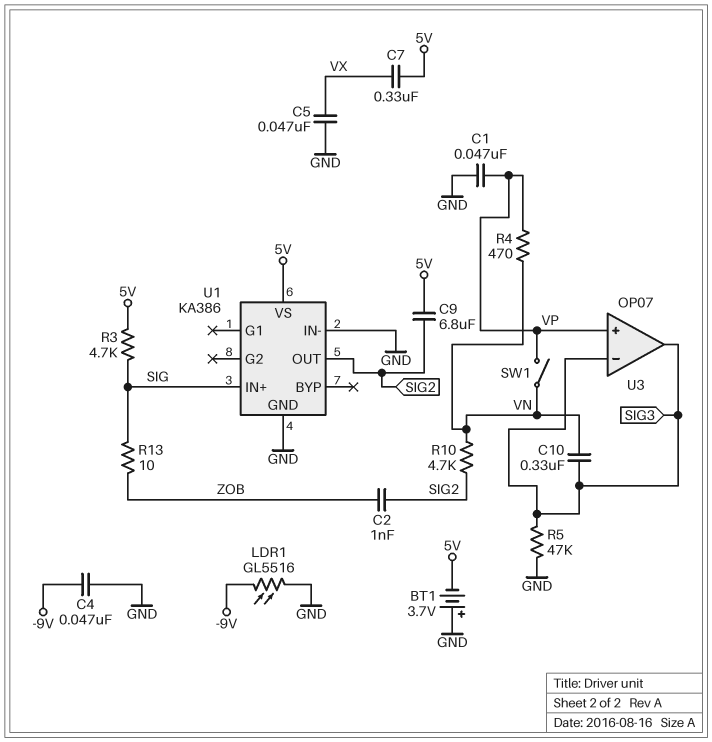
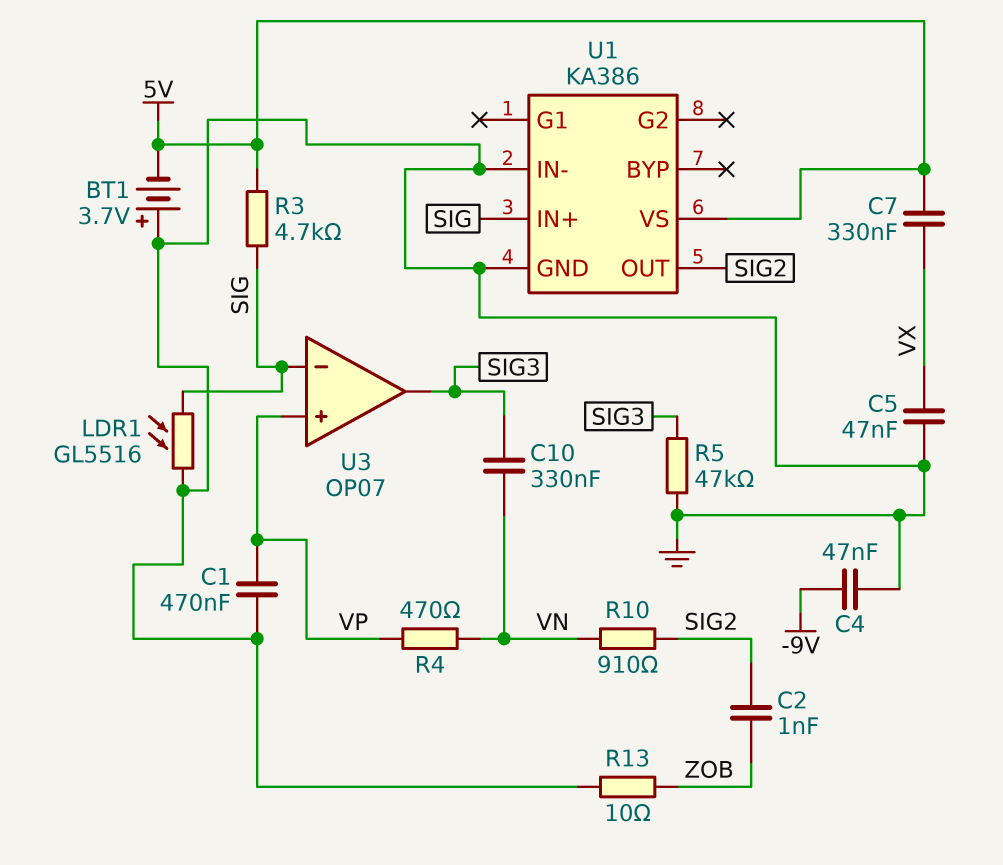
C1: 47nF (GND, VP) -> 470nF (GND, VP)
C9: 6.8uF (5V, SIG2) -> none
LDR1: GL5516 (-9V, GND) -> GL5516 (GND, SIG)
R10: 4.7k (SIG2, VN) -> 910 (SIG2, VN)
R13: 10 (SIG, ZOB) -> 10 (GND, ZOB)
SW1: switch (VN, VP) -> none
U3 pin in-: SIG3 -> SIG

